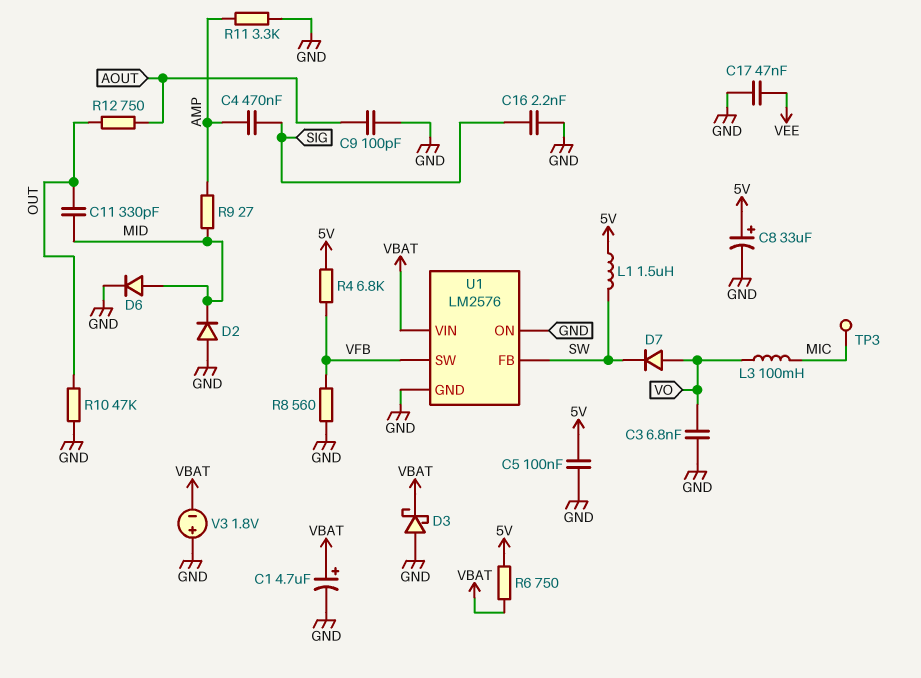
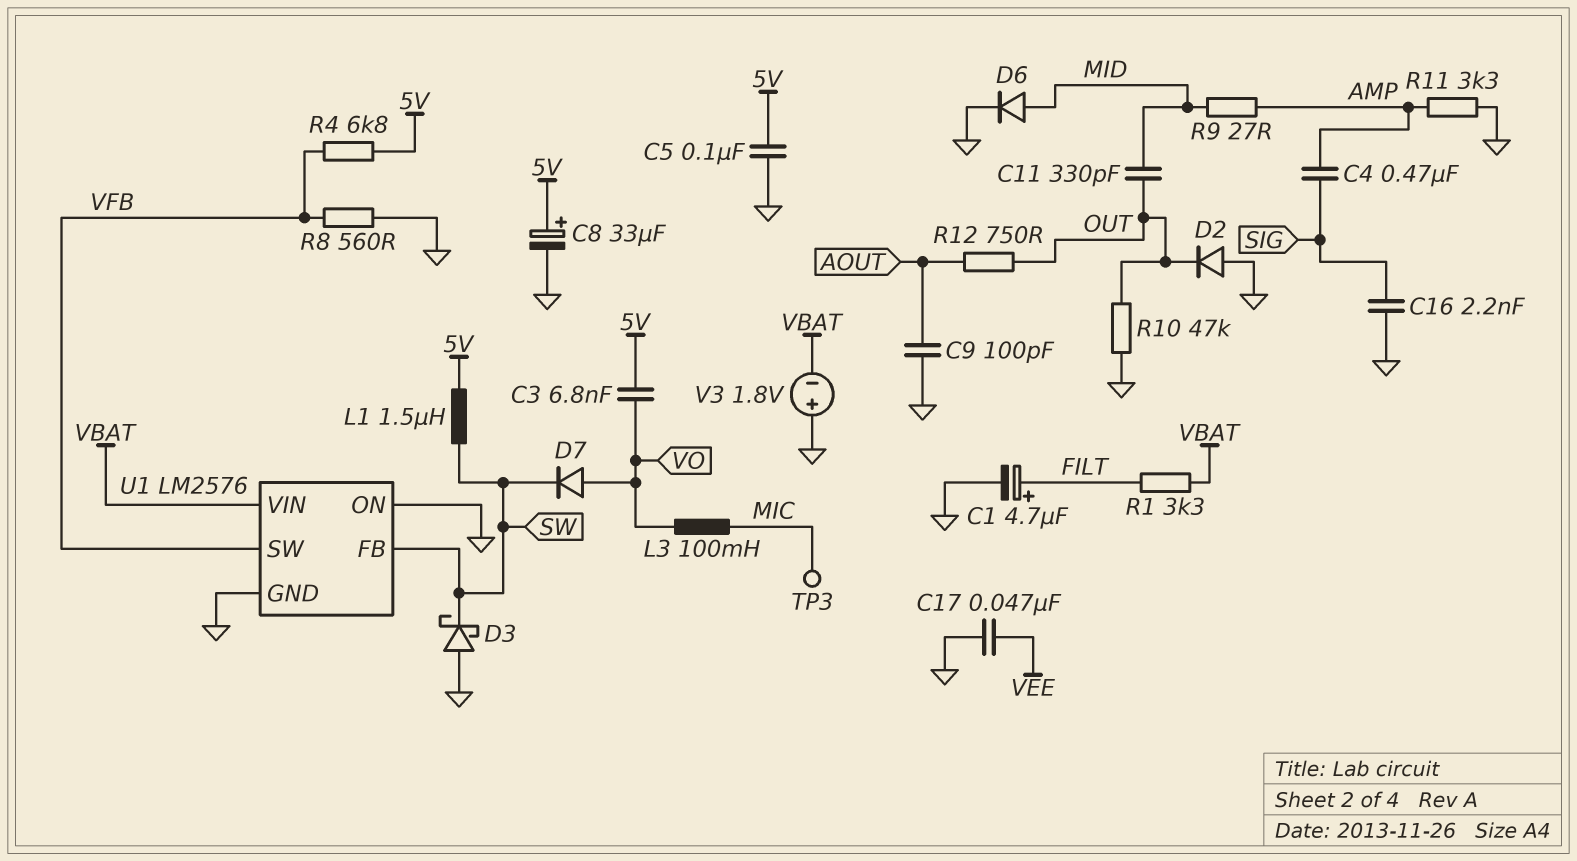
C1: 4.7uF (plus VBAT, minus GND) -> 4.7uF (plus FILT, minus GND)
C3: 6.8nF (GND, VO) -> 6.8nF (5V, VO)
D2: diode (A GND, K MID) -> diode (A GND, K OUT)
D3: schottky (A GND, K VBAT) -> schottky (A GND, K SW)
R1: none -> 3.3k (FILT, VBAT)
R6: 750 (5V, VBAT) -> none

